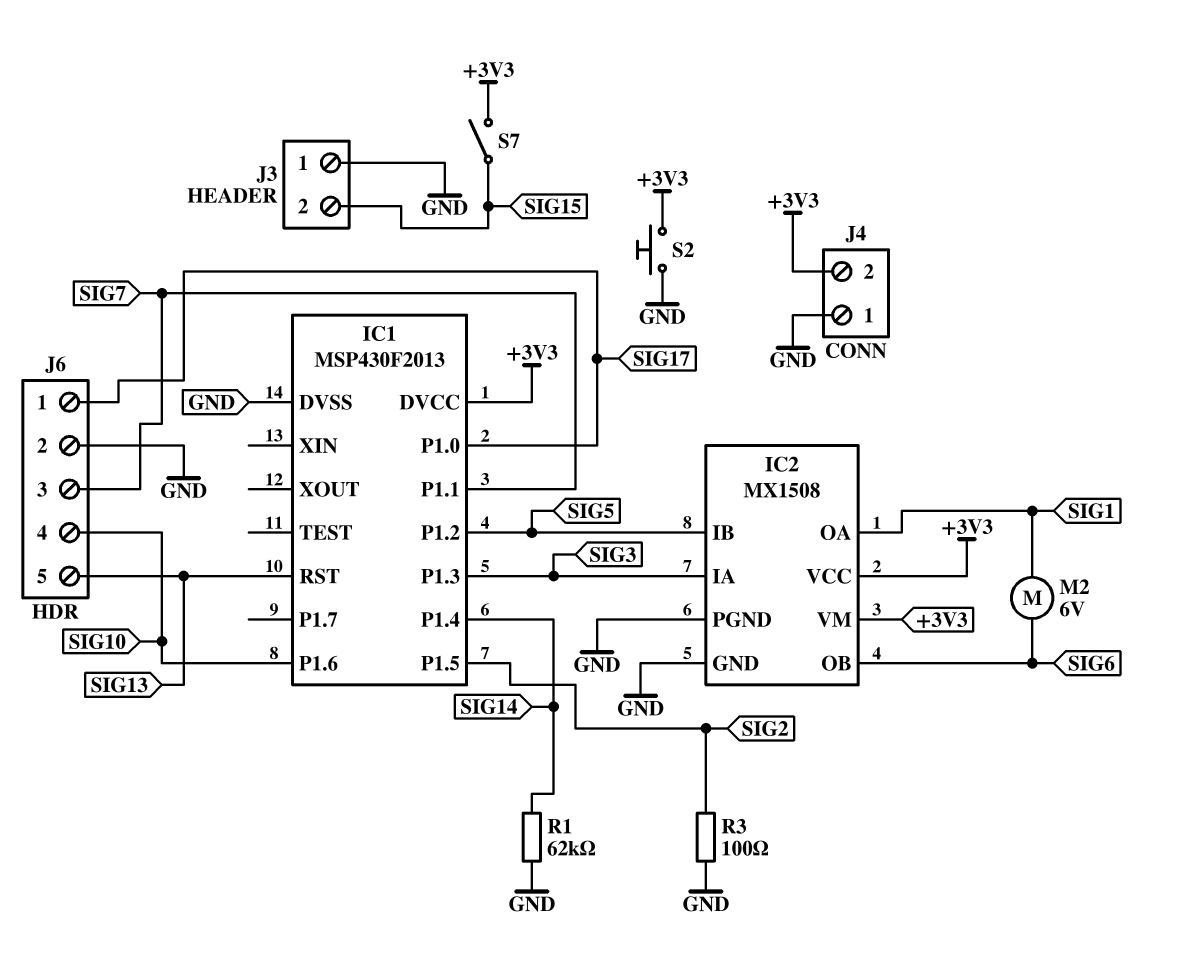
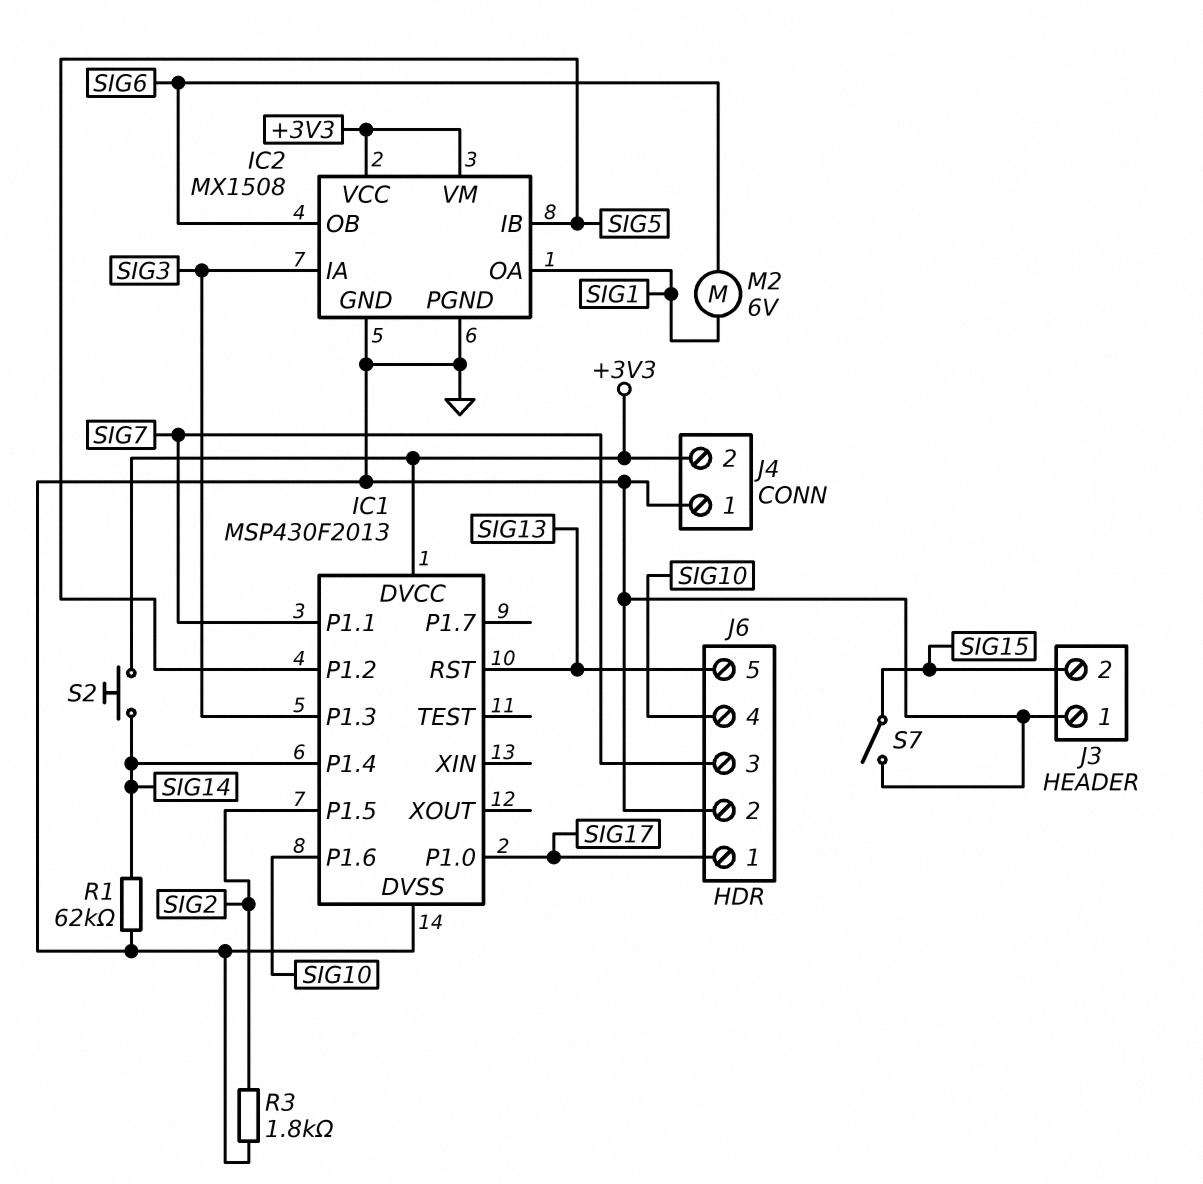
R3: 100 (GND, SIG2) -> 1.8k (GND, SIG2)
S2: button (+3V3, GND) -> button (+3V3, SIG14)
S7: switch (+3V3, SIG15) -> switch (GND, SIG15)

